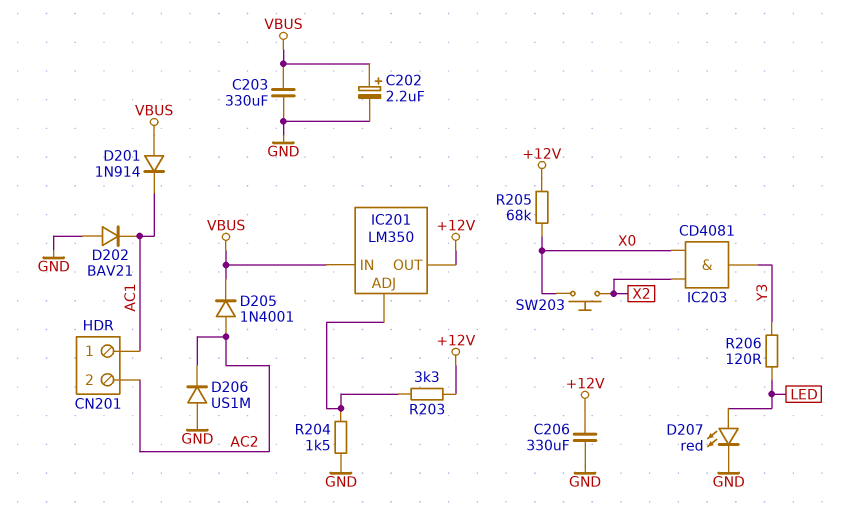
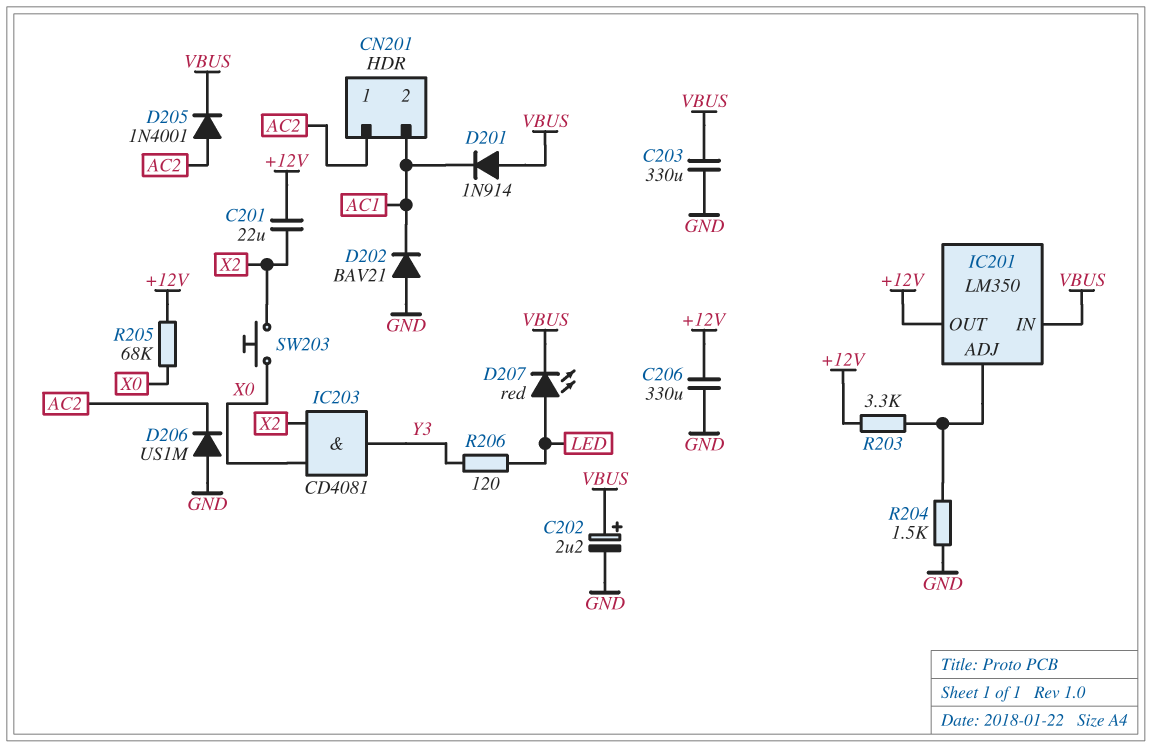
C201: none -> 22uF (+12V, X2)
CN201 pin 1: AC1 -> AC2
CN201 pin 2: AC2 -> AC1
D207: LED red (A LED, K GND) -> LED red (A LED, K VBUS)

